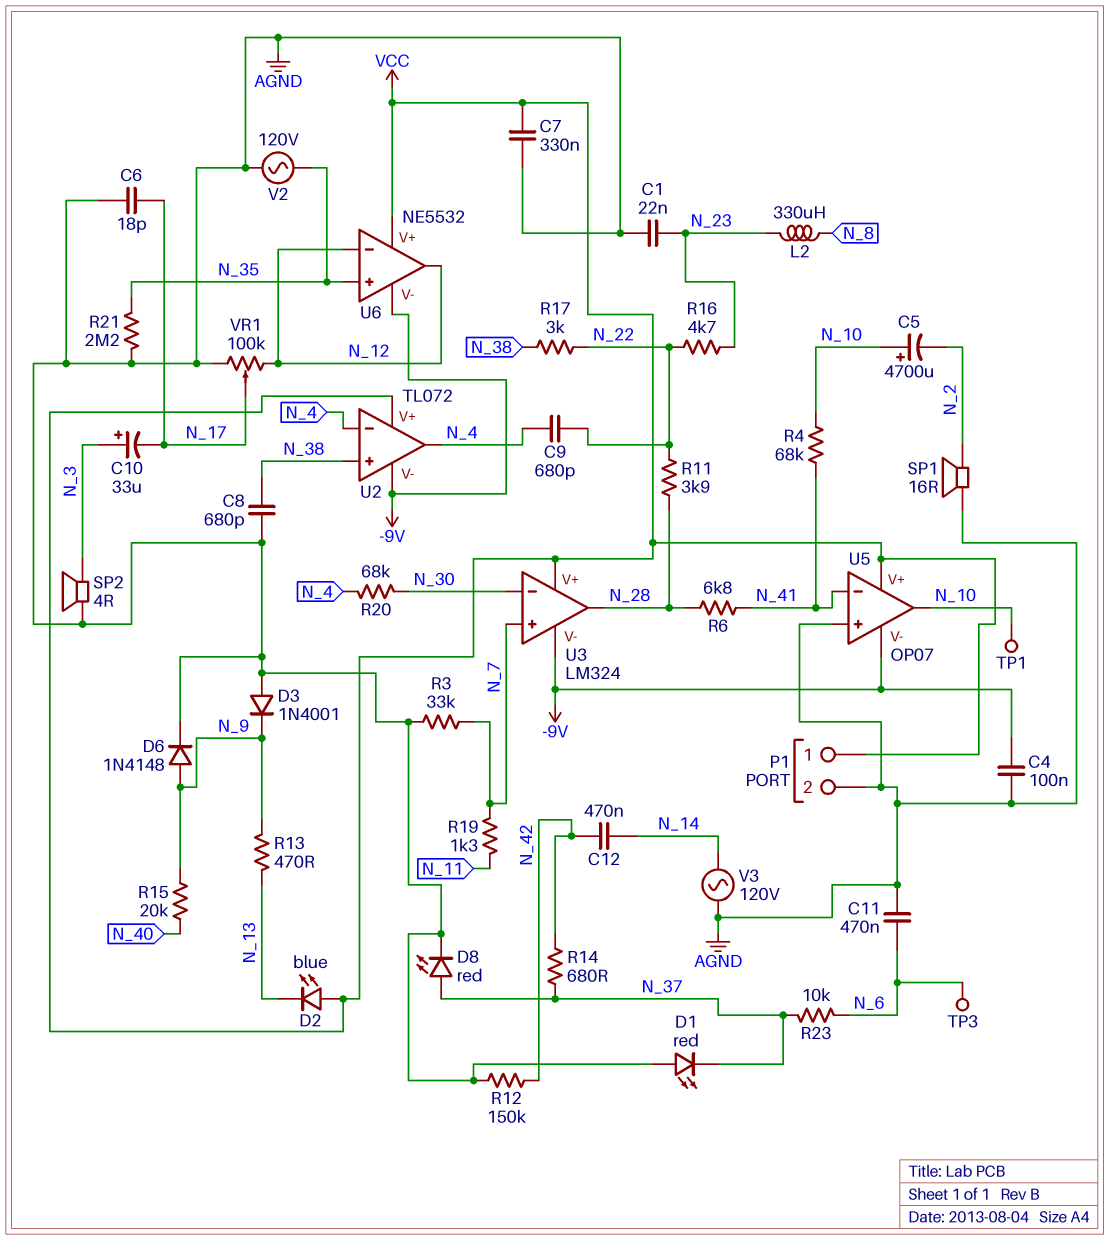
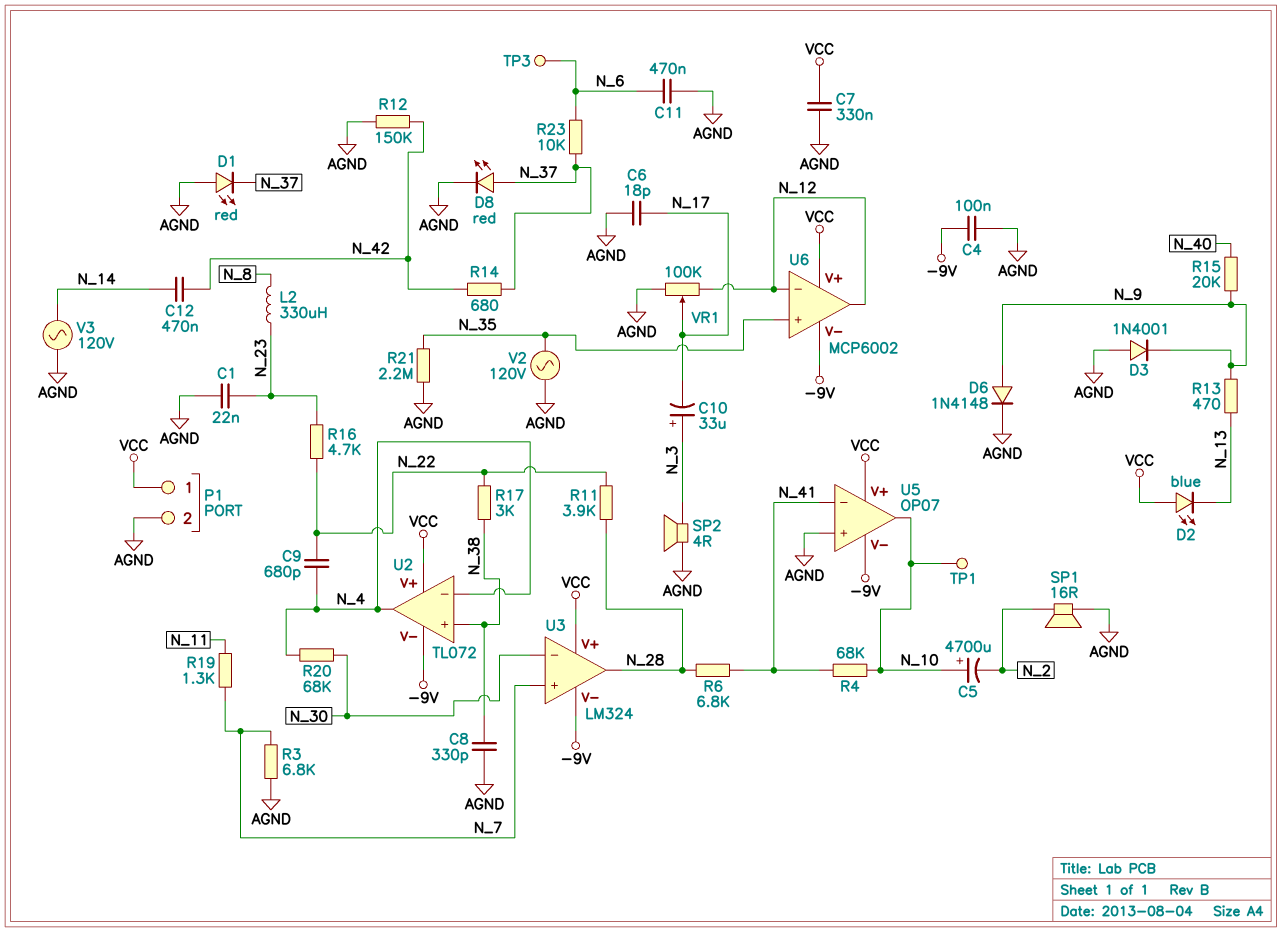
C8: 680pF (AGND, N_38) -> 330pF (AGND, N_38)
R3: 33k (AGND, N_7) -> 6.8k (AGND, N_7)
U6: NE5532 -> MCP6002

